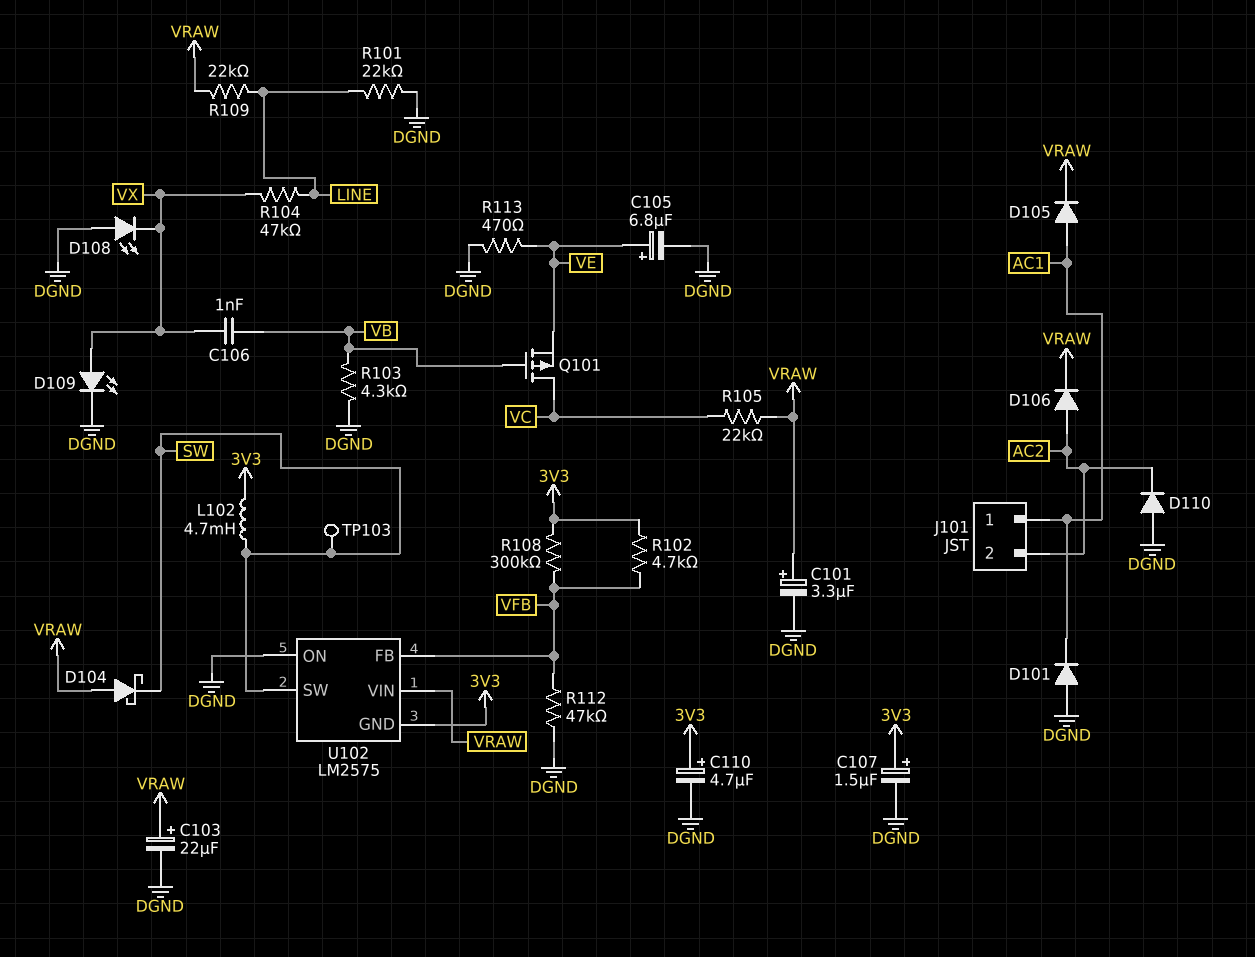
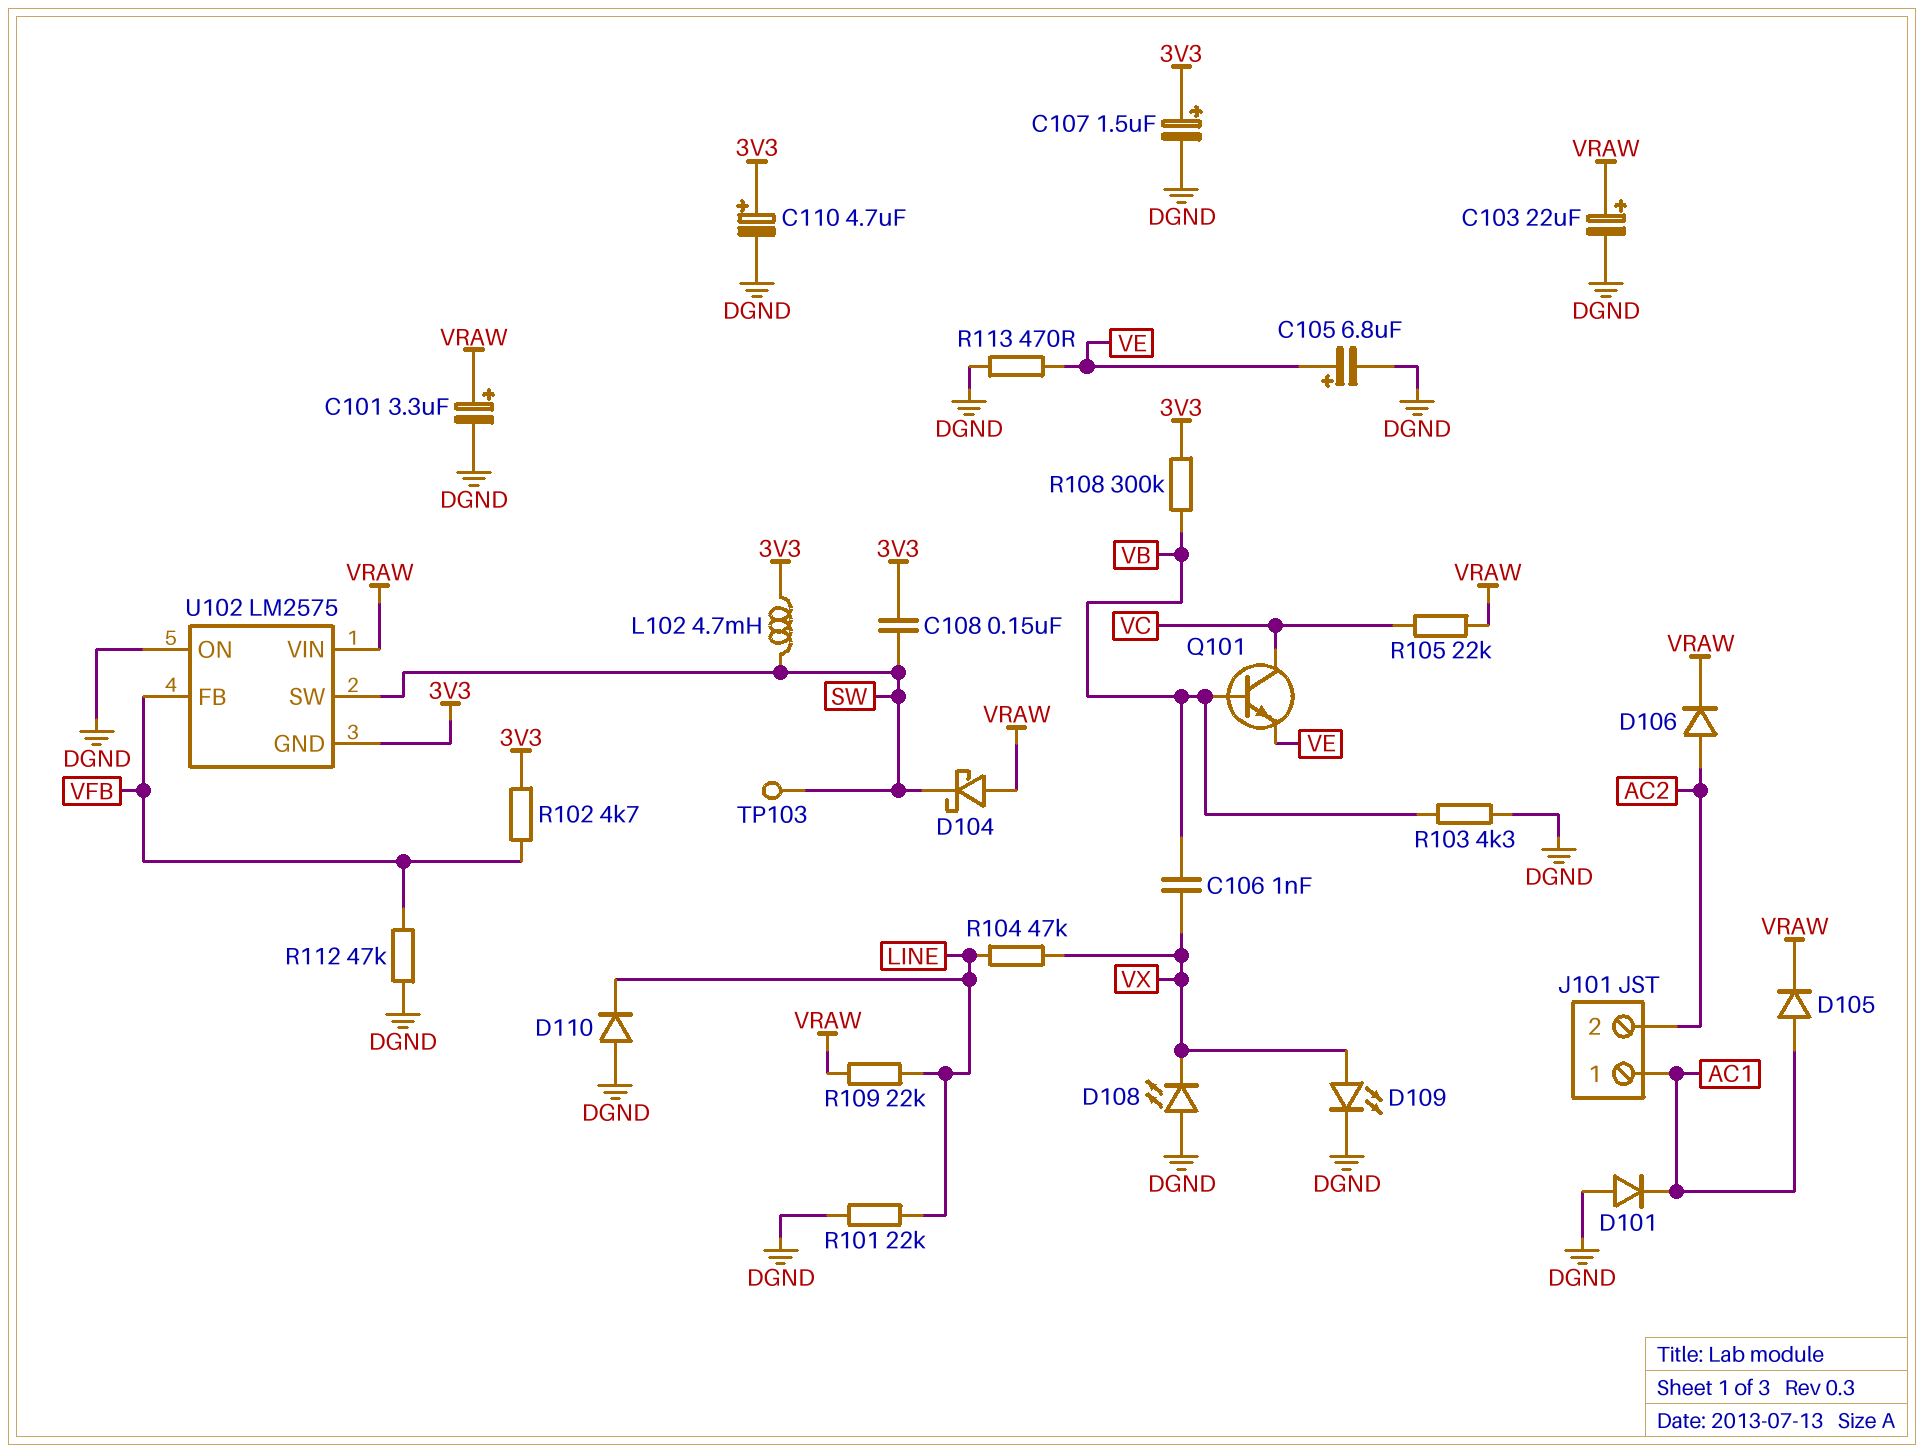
C108: none -> 150nF (3V3, SW)
D110: diode (A DGND, K AC2) -> diode (A DGND, K LINE)
Q101: PMOS (G VB, D VC, S VE) -> NPN (B VB, C VC, E VE)
R108: 300k (3V3, VFB) -> 300k (3V3, VB)

